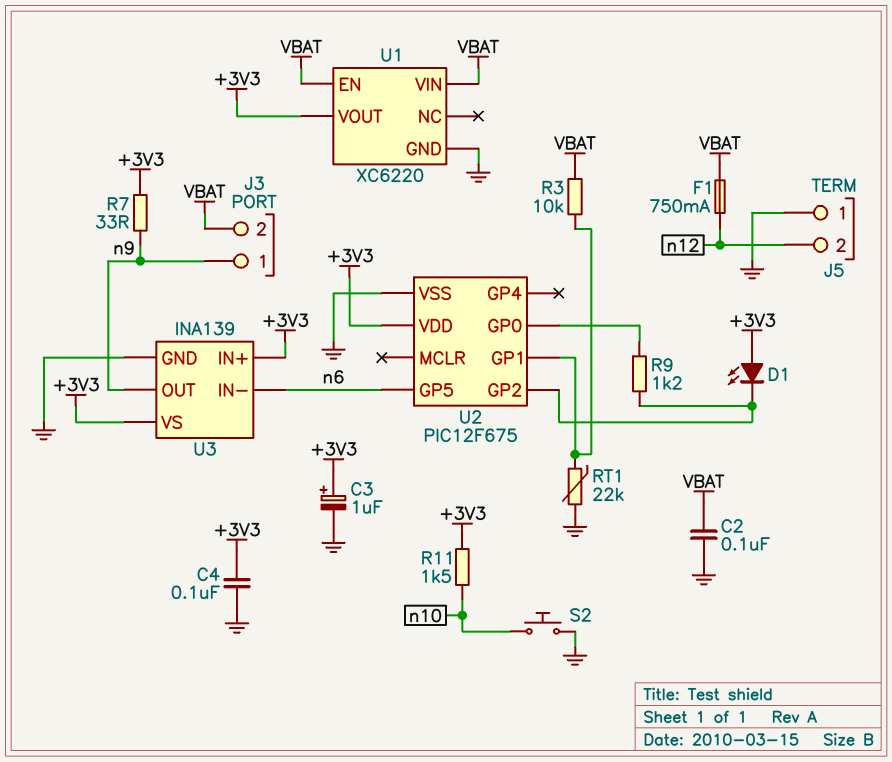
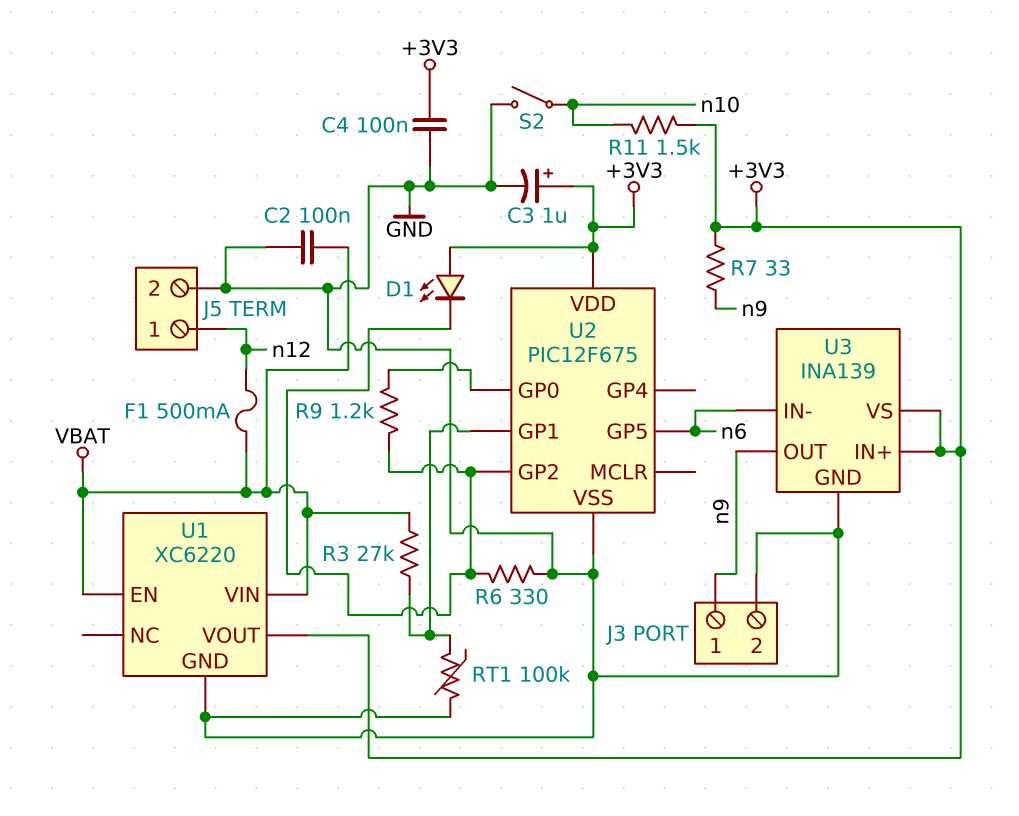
F1: 750mA (VBAT, n12) -> 500mA (VBAT, n12)
J3 pin 2: VBAT -> GND
J5 pin 1: GND -> n12
J5 pin 2: n12 -> GND
R3: 10k (U2/GP1, VBAT) -> 27k (U2/GP1, VBAT)
R6: none -> 330 (GND, U2/GP2)
RT1: 22k (GND, U2/GP1) -> 100k (GND, U2/GP1)
S2: button (GND, n10) -> switch (GND, n10)

